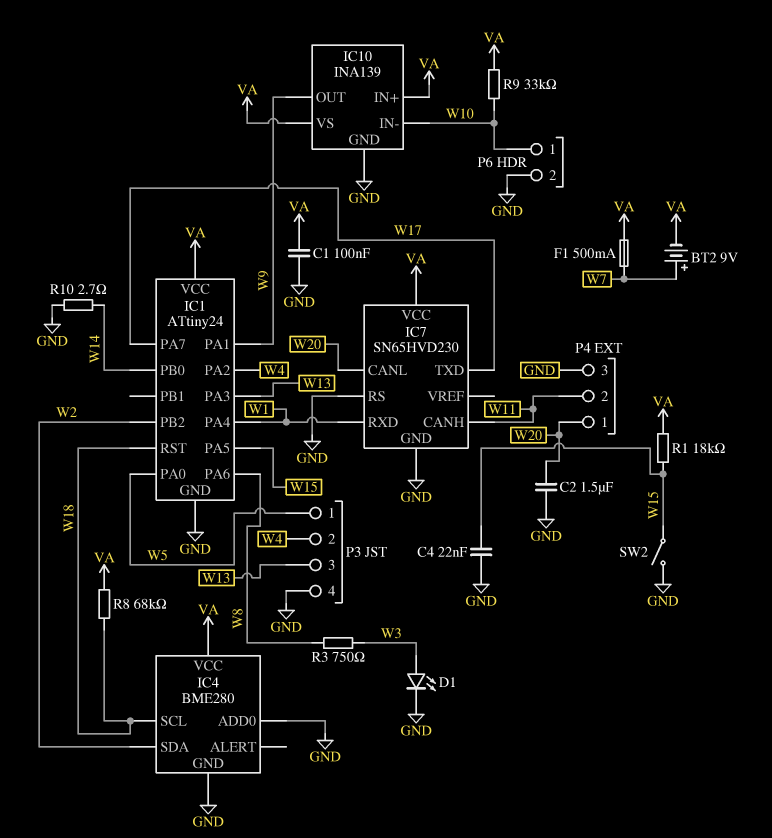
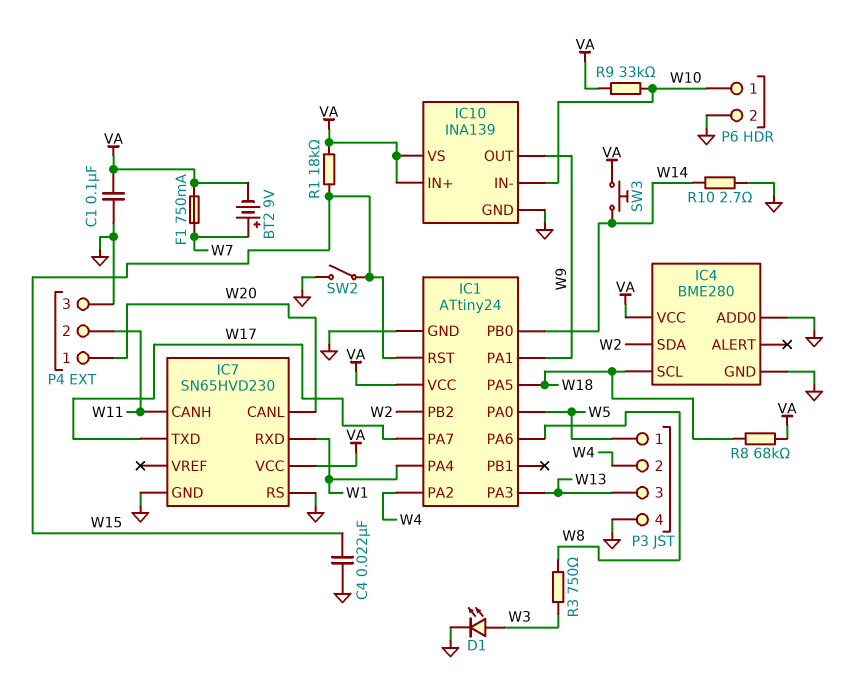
C2: 1.5uF (GND, W20) -> none
F1: 500mA (VA, W7) -> 750mA (VA, W7)
IC1 pin PA5: W15 -> W18
IC1 pin RST: W18 -> W15
SW3: none -> button (VA, W14)

